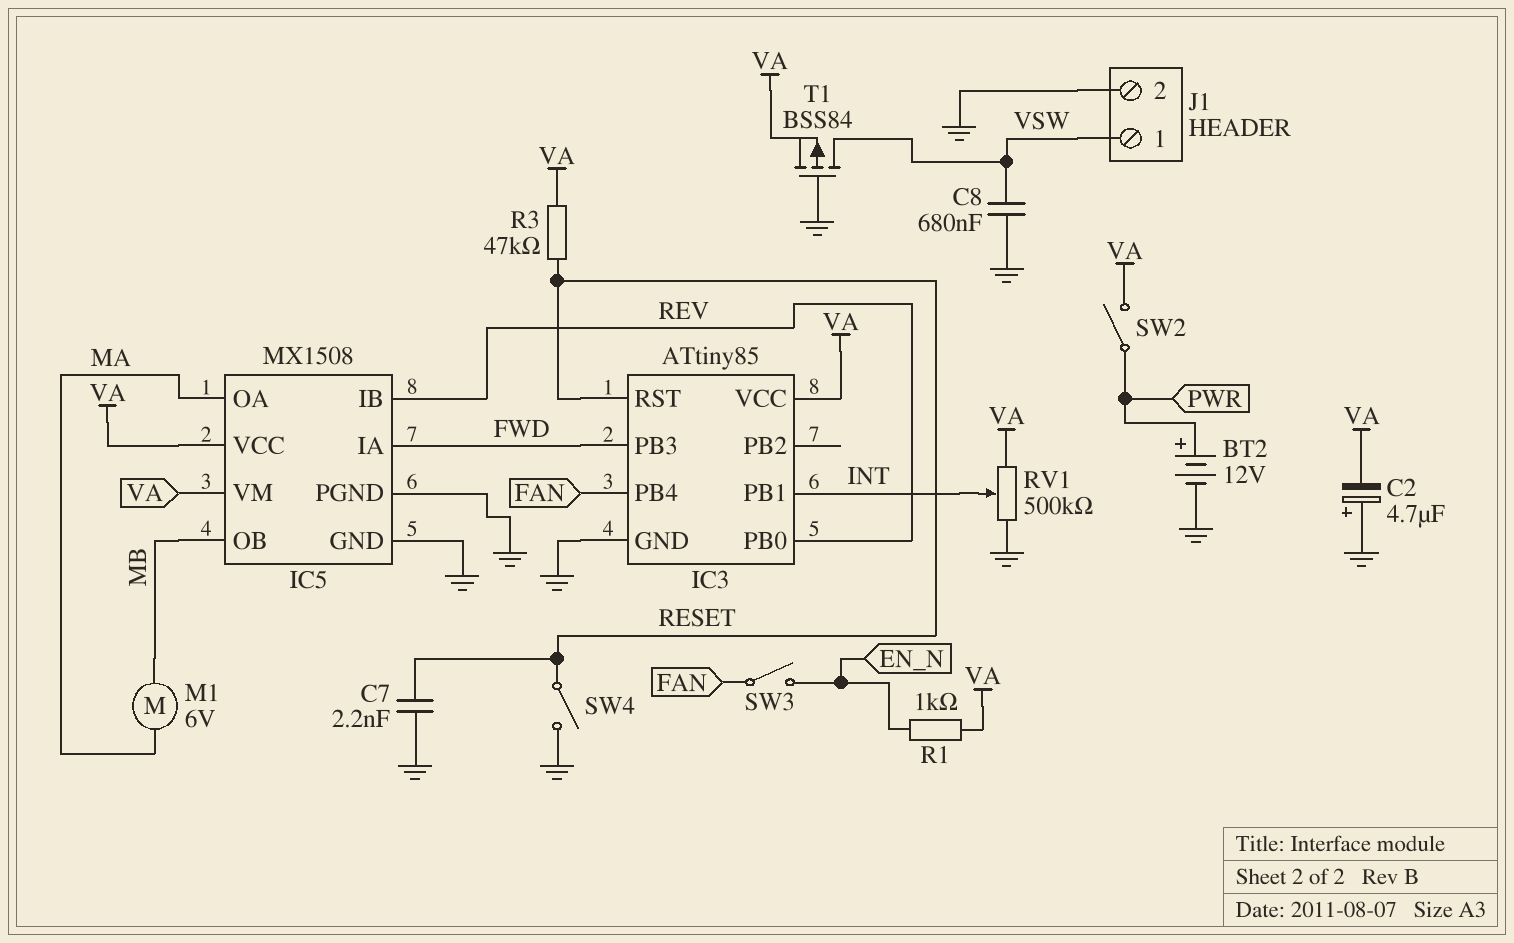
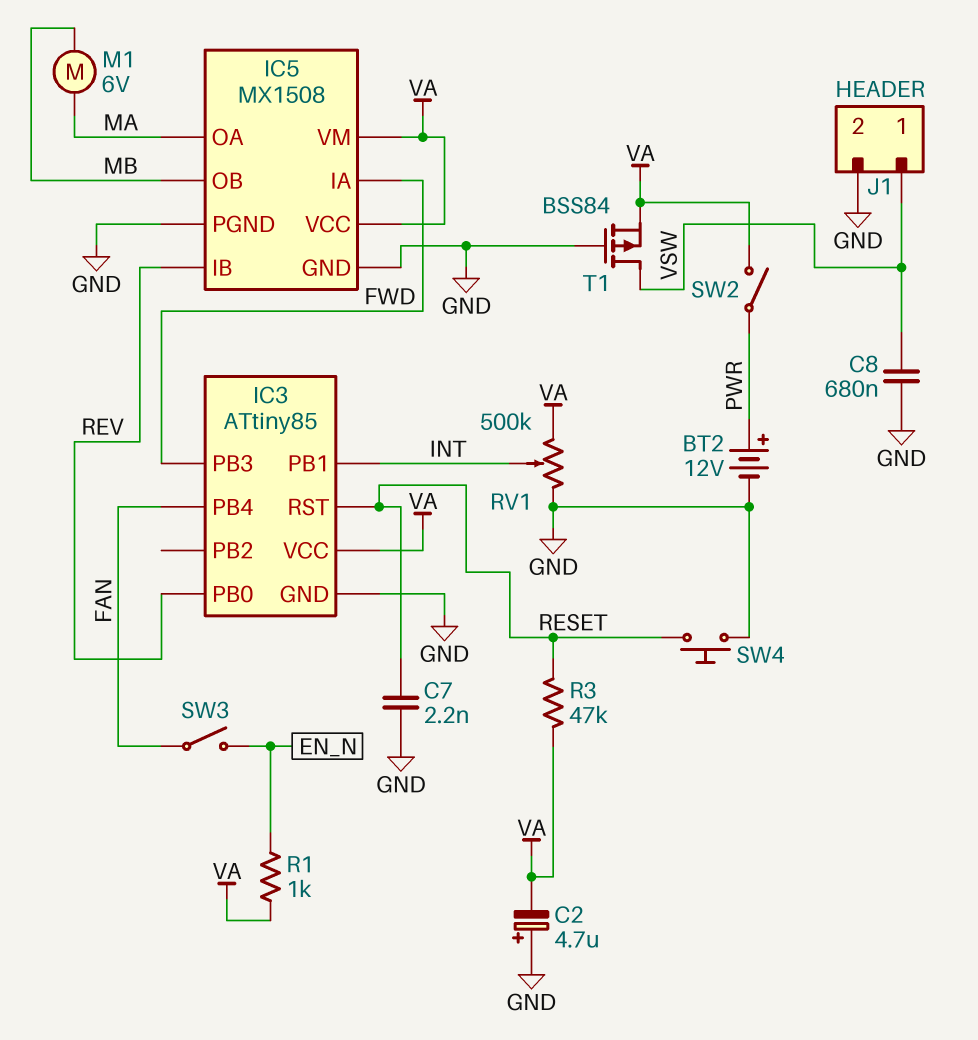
SW4: switch (GND, RESET) -> button (GND, RESET)

